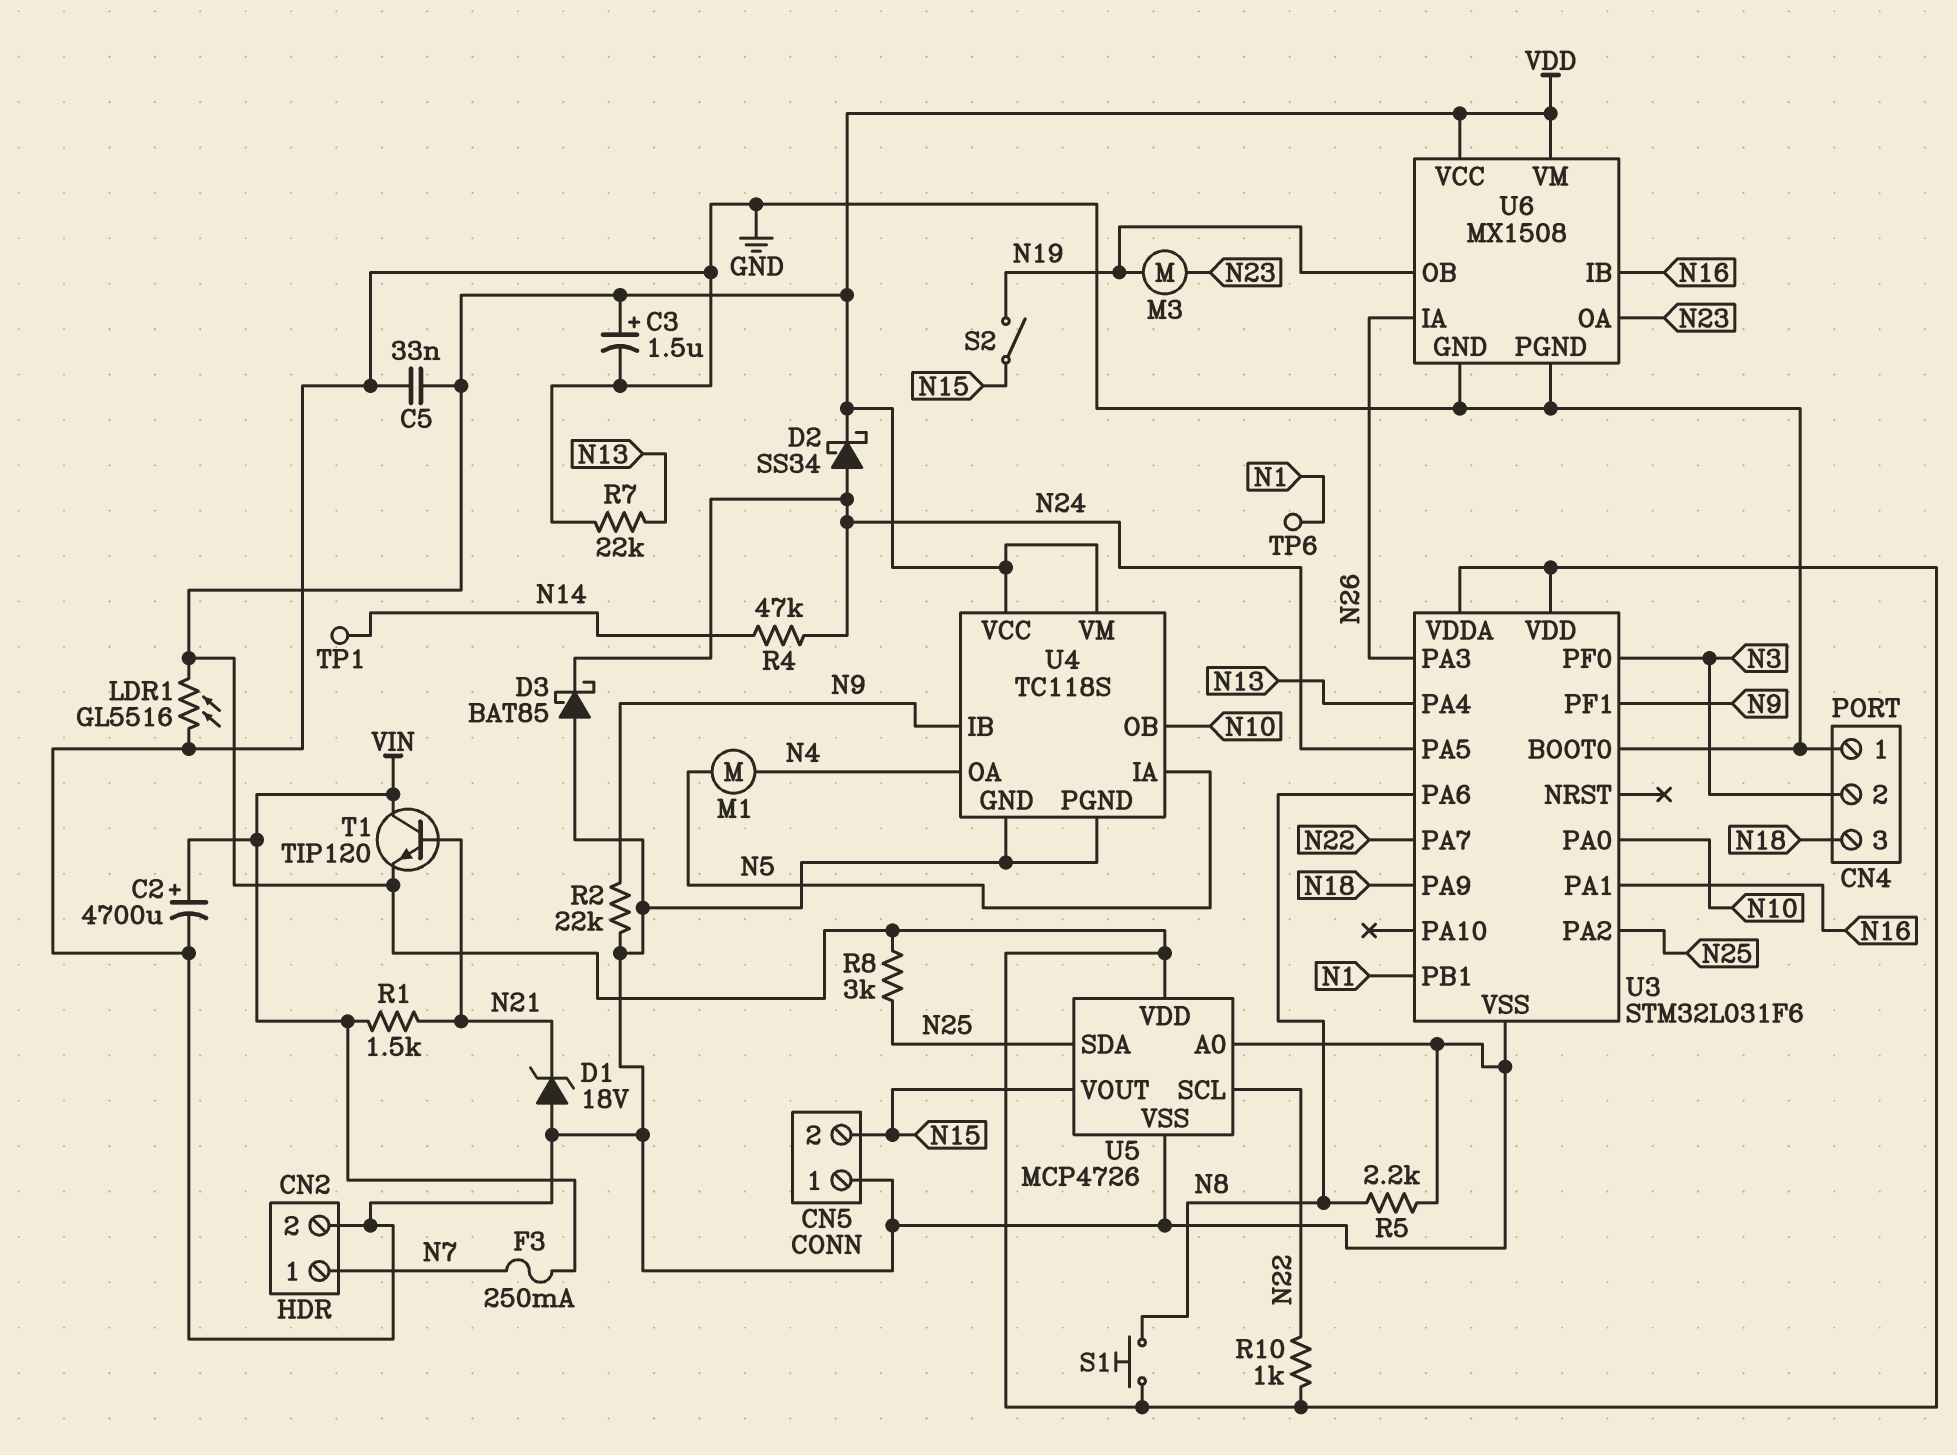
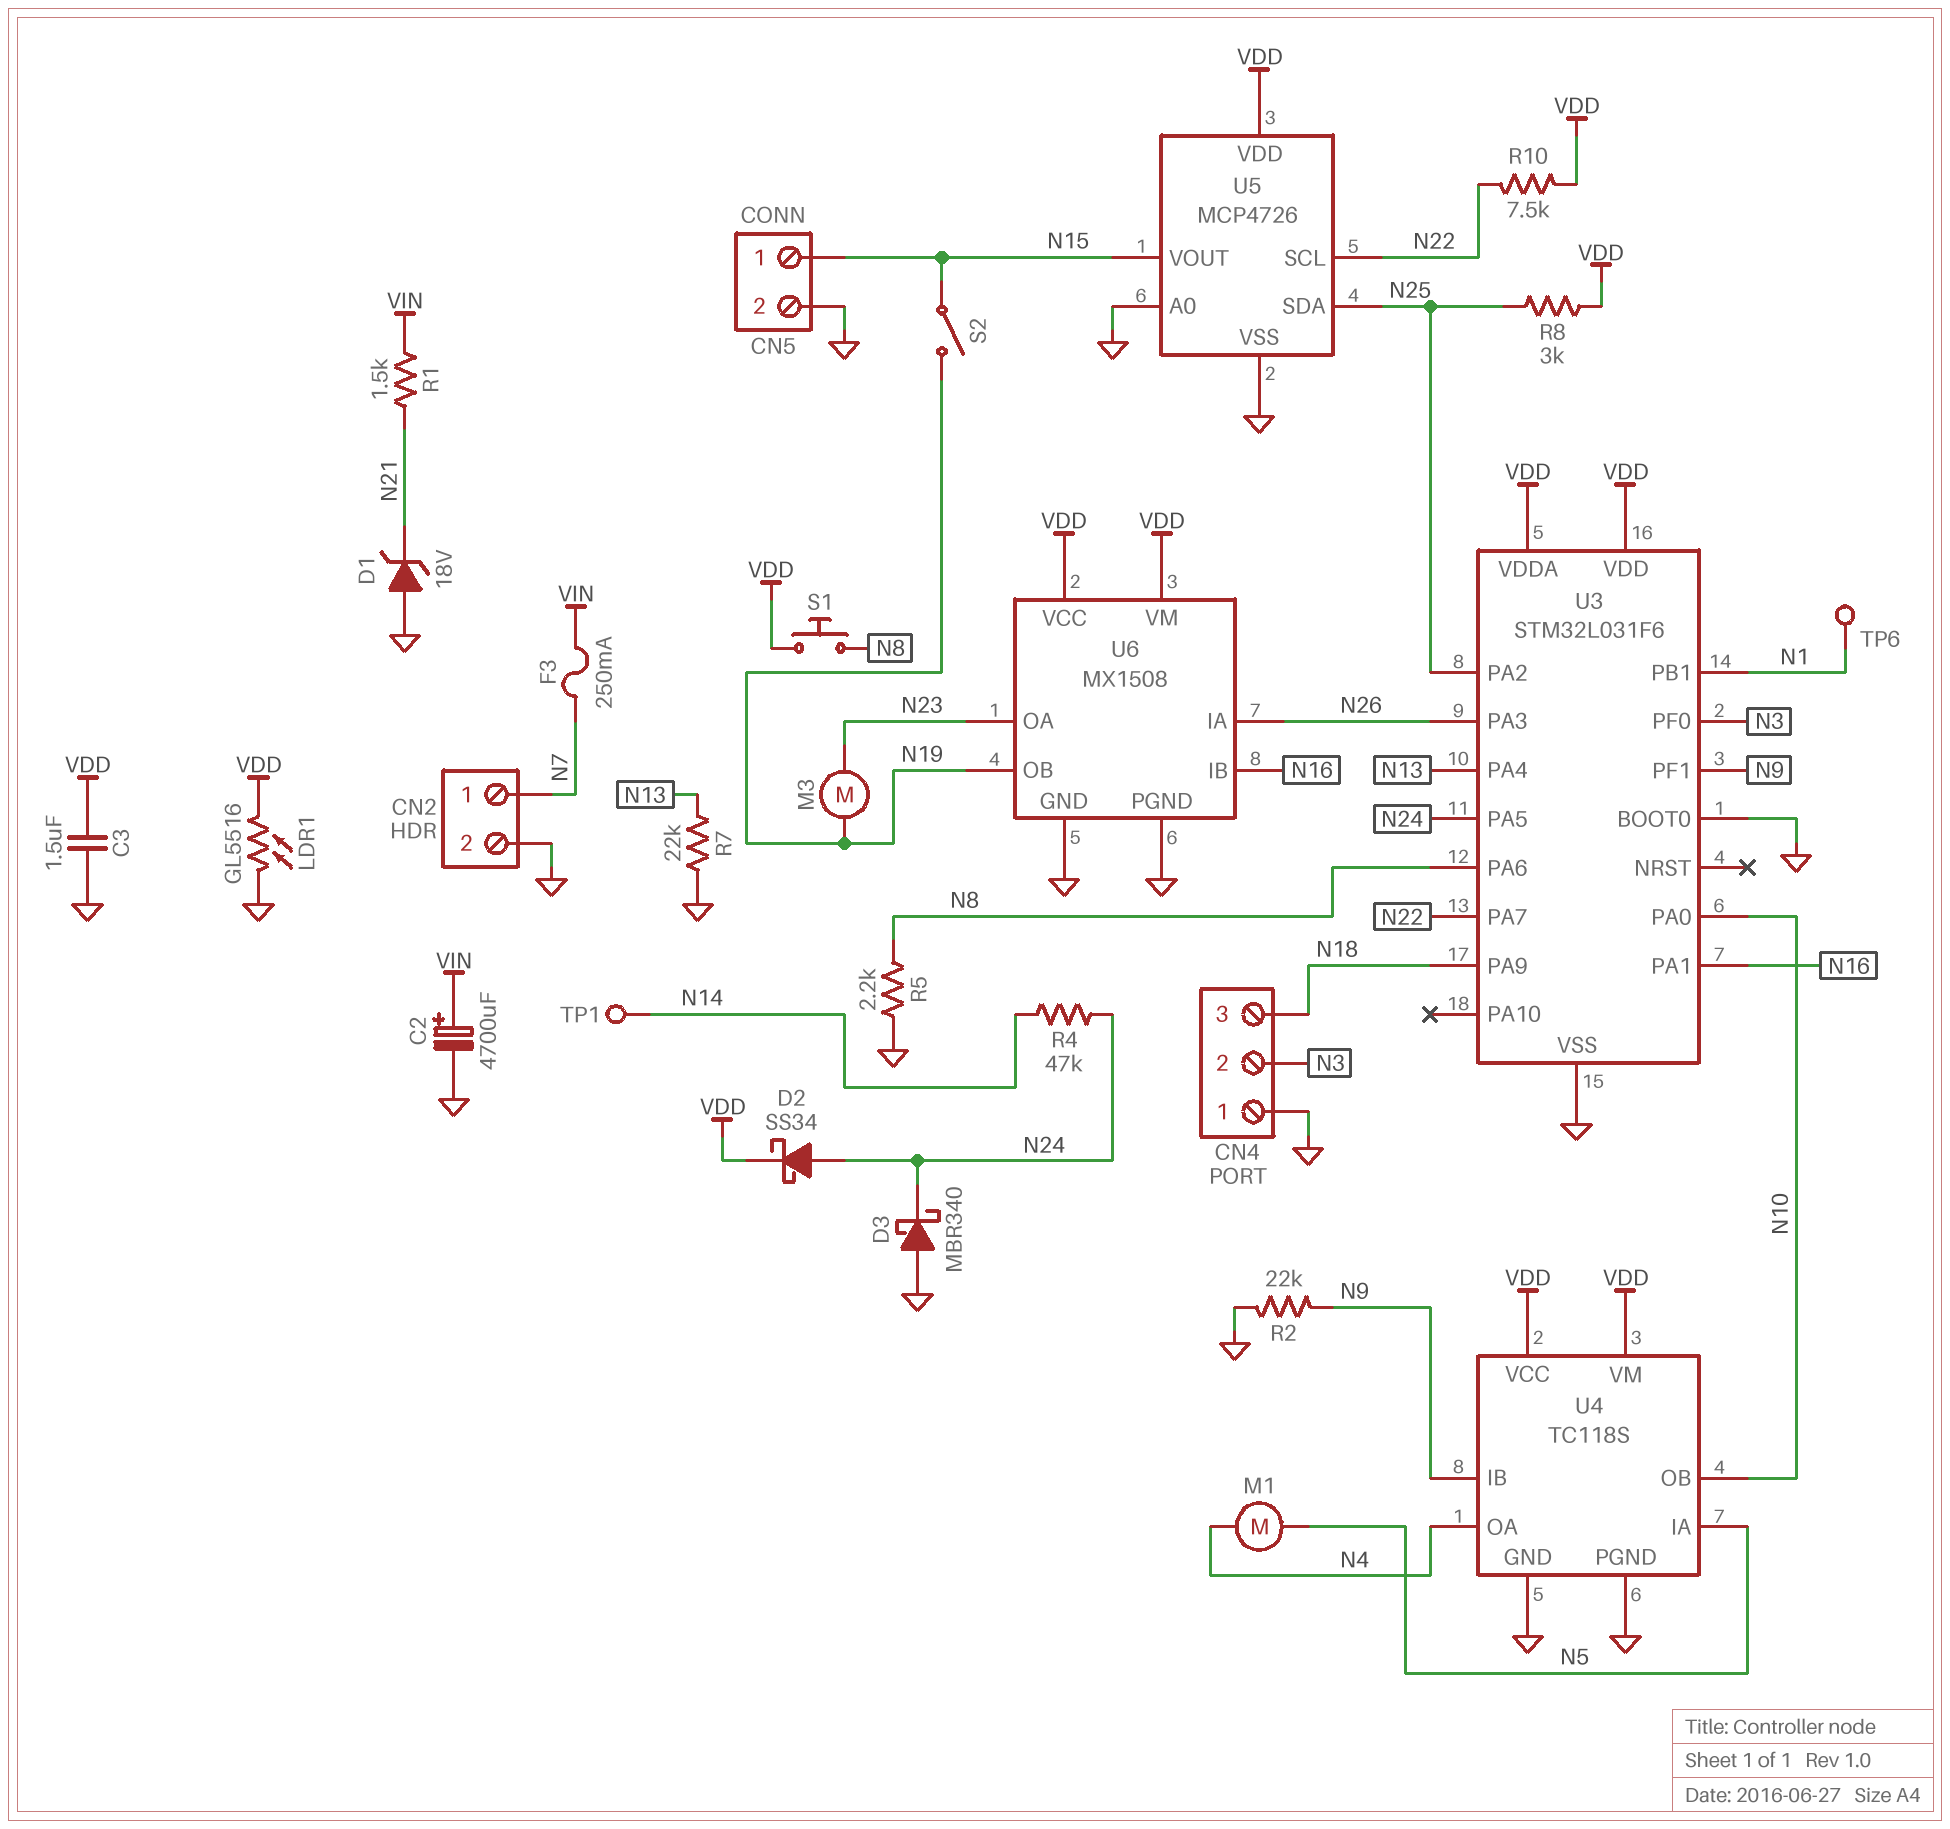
C3: 1.5uF (plus VDD, minus GND) -> 1.5uF (GND, VDD)
C5: 33nF (GND, VDD) -> none
CN5 pin 1: GND -> N15
CN5 pin 2: N15 -> GND
D3: schottky BAT85 (A GND, K N24) -> schottky MBR340 (A GND, K N24)
R10: 1k (N22, VDD) -> 7.5k (N22, VDD)
T1: NPN TIP120 (B N21, C VIN, E VDD) -> none

